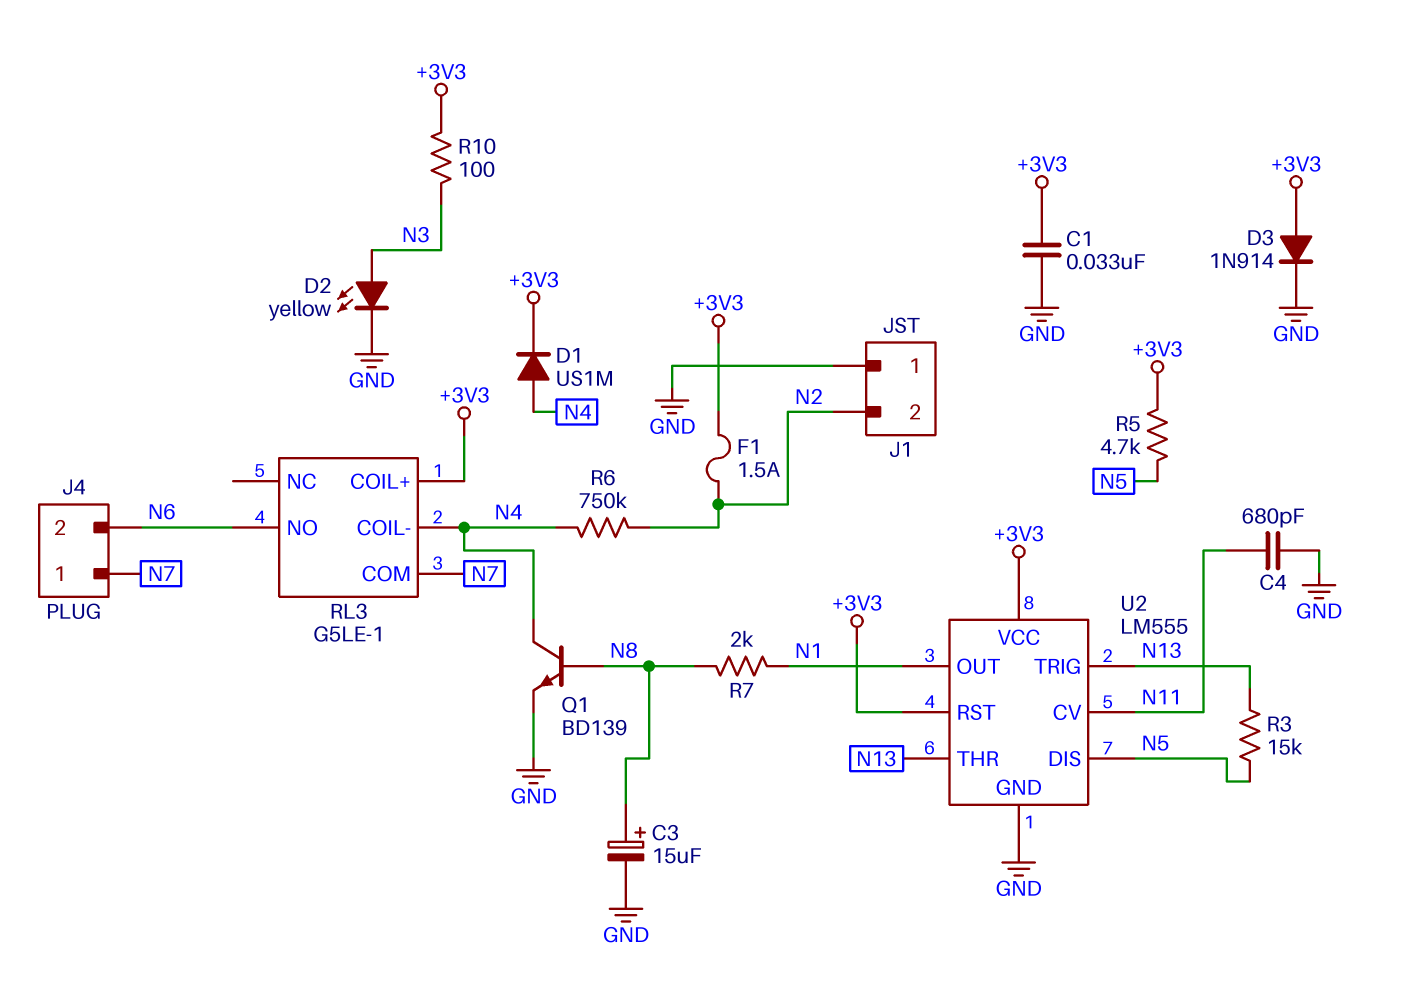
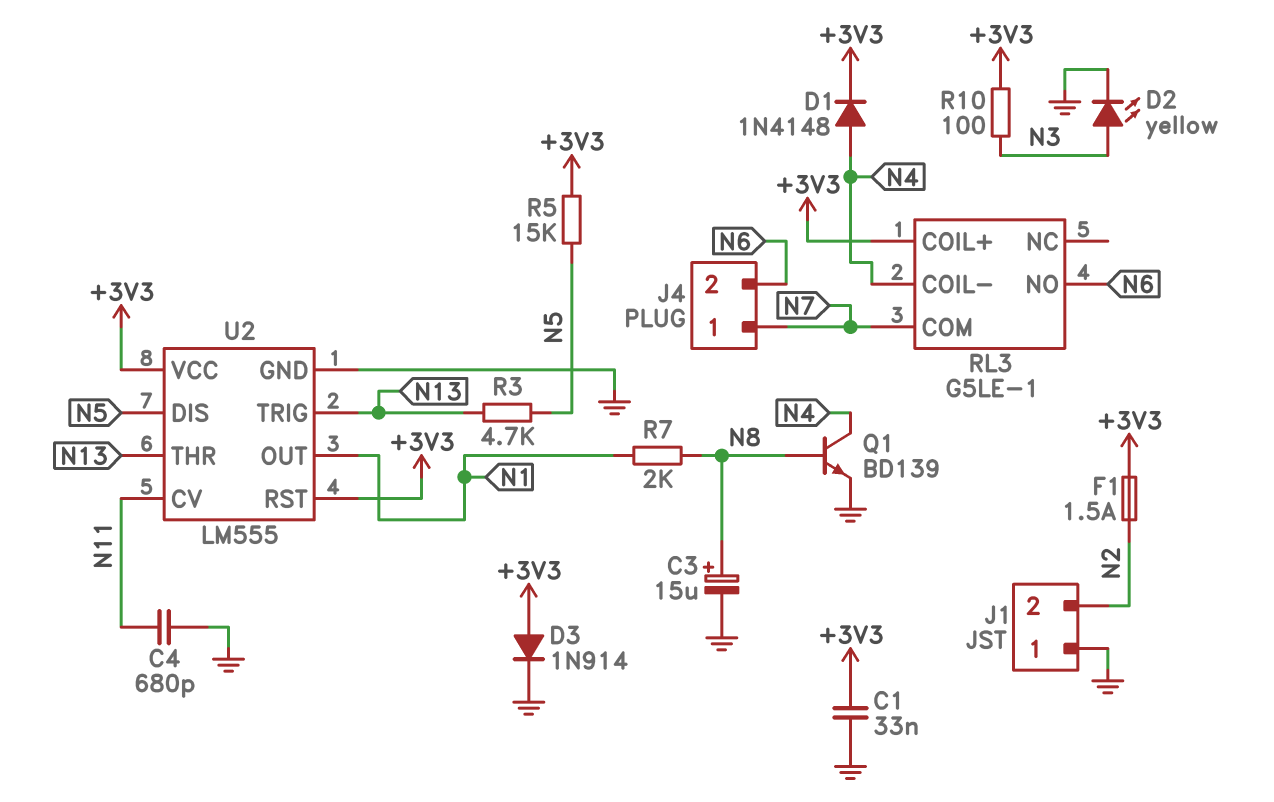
D1: diode US1M (A N4, K +3V3) -> diode 1N4148 (A N4, K +3V3)
R3: 15k (N5, N13) -> 4.7k (N5, N13)
R5: 4.7k (+3V3, N5) -> 15k (+3V3, N5)
R6: 750k (N2, N4) -> none

